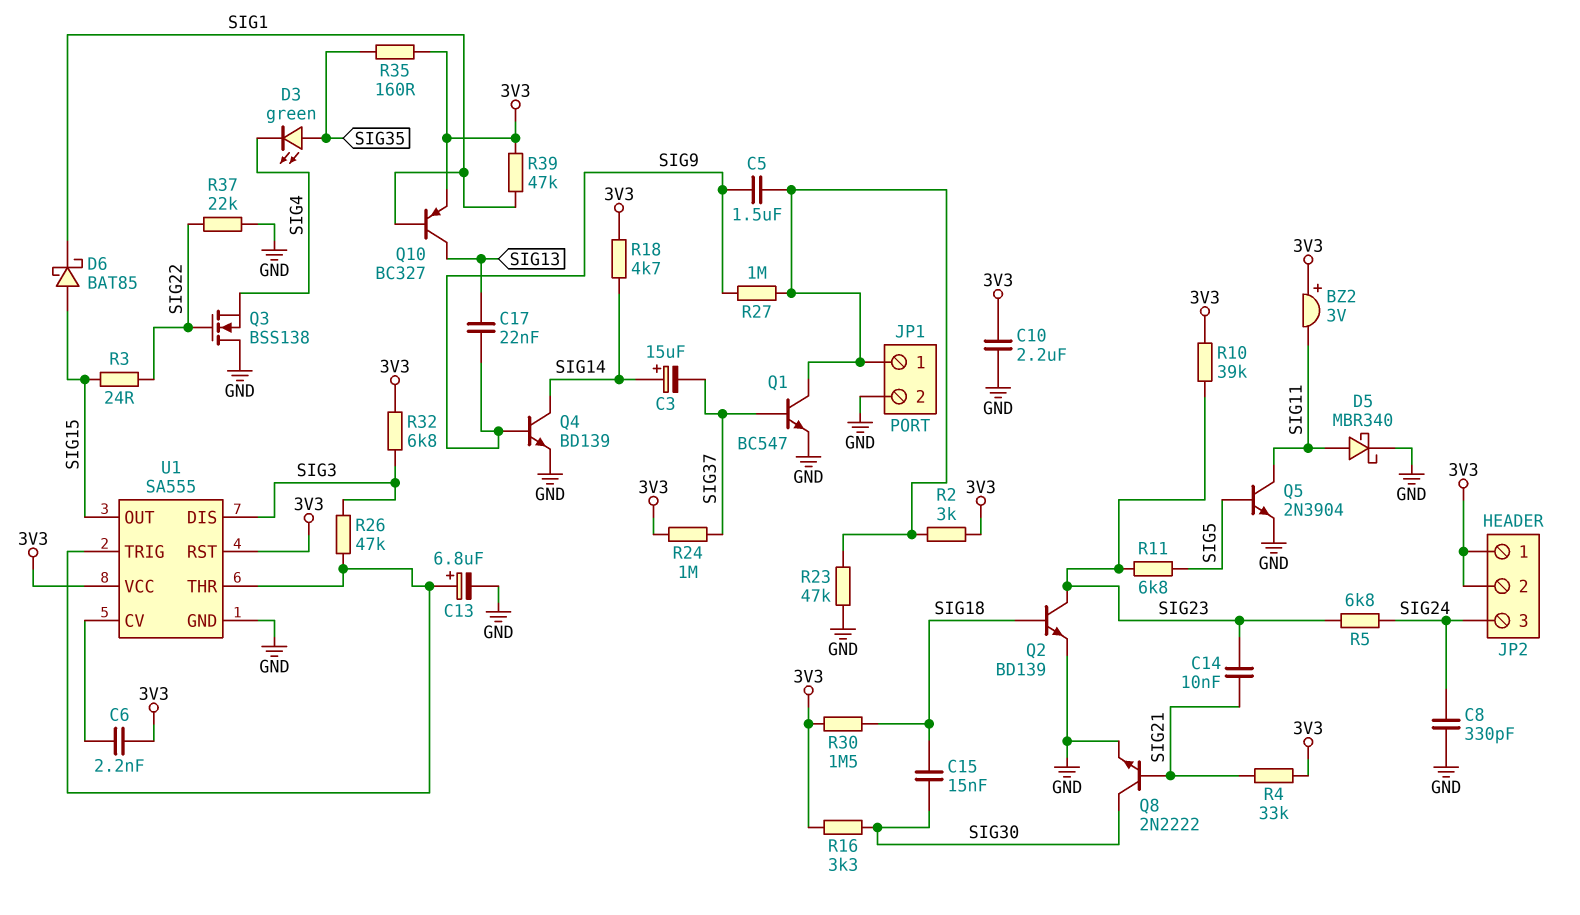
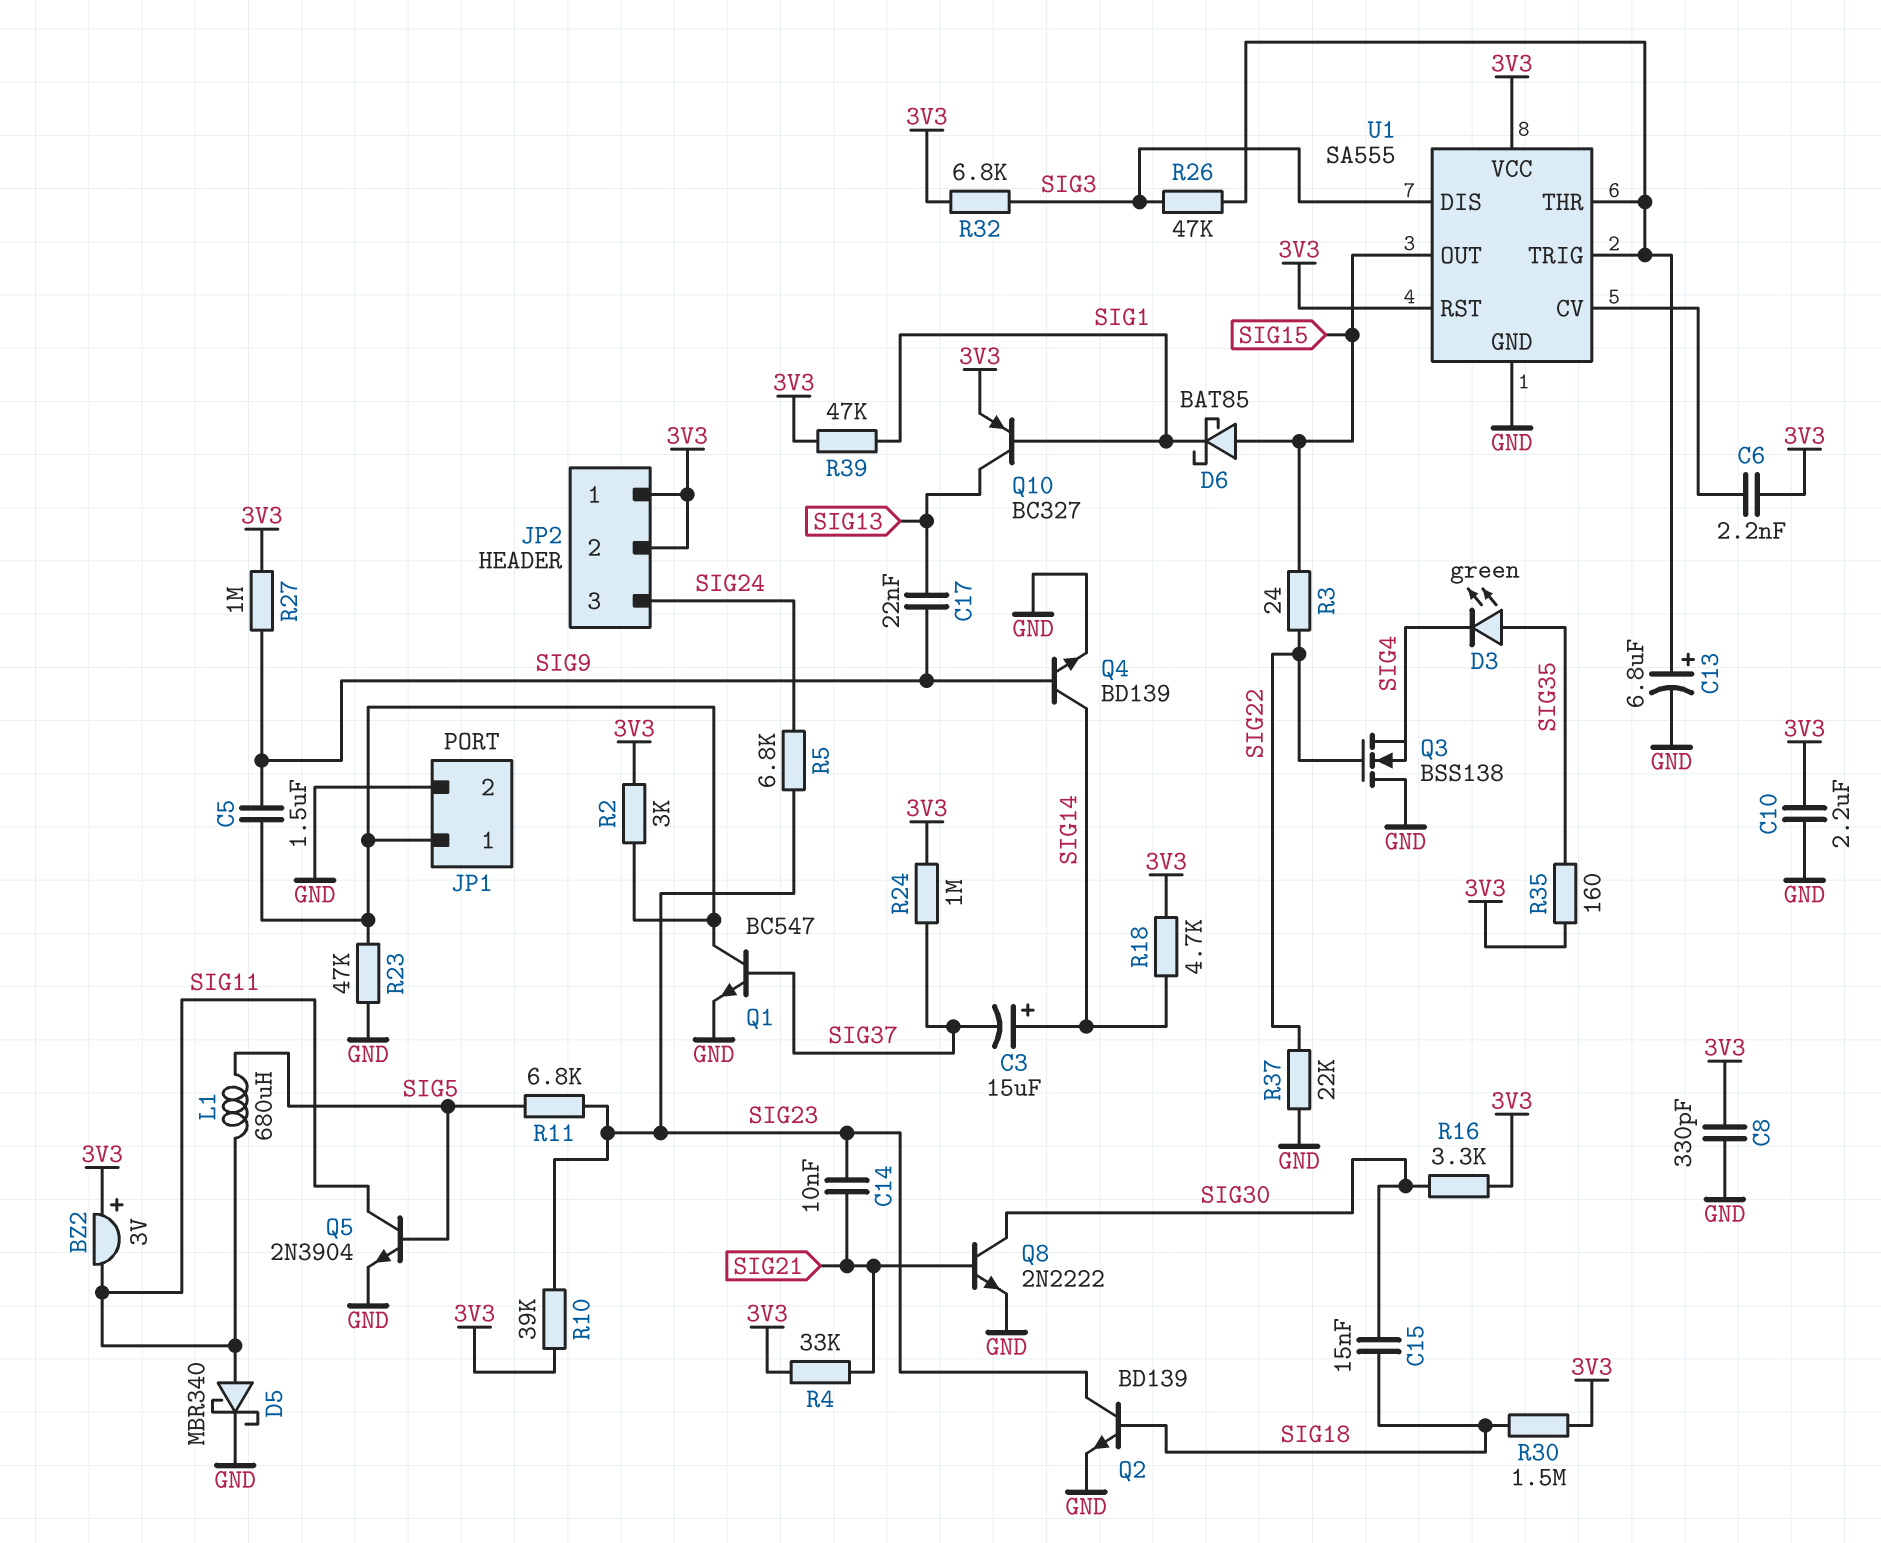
C8: 330pF (GND, SIG24) -> 330pF (3V3, GND)
L1: none -> 680uH (SIG5, SIG11)
R27: 1M (JP1/1, SIG9) -> 1M (3V3, SIG9)

